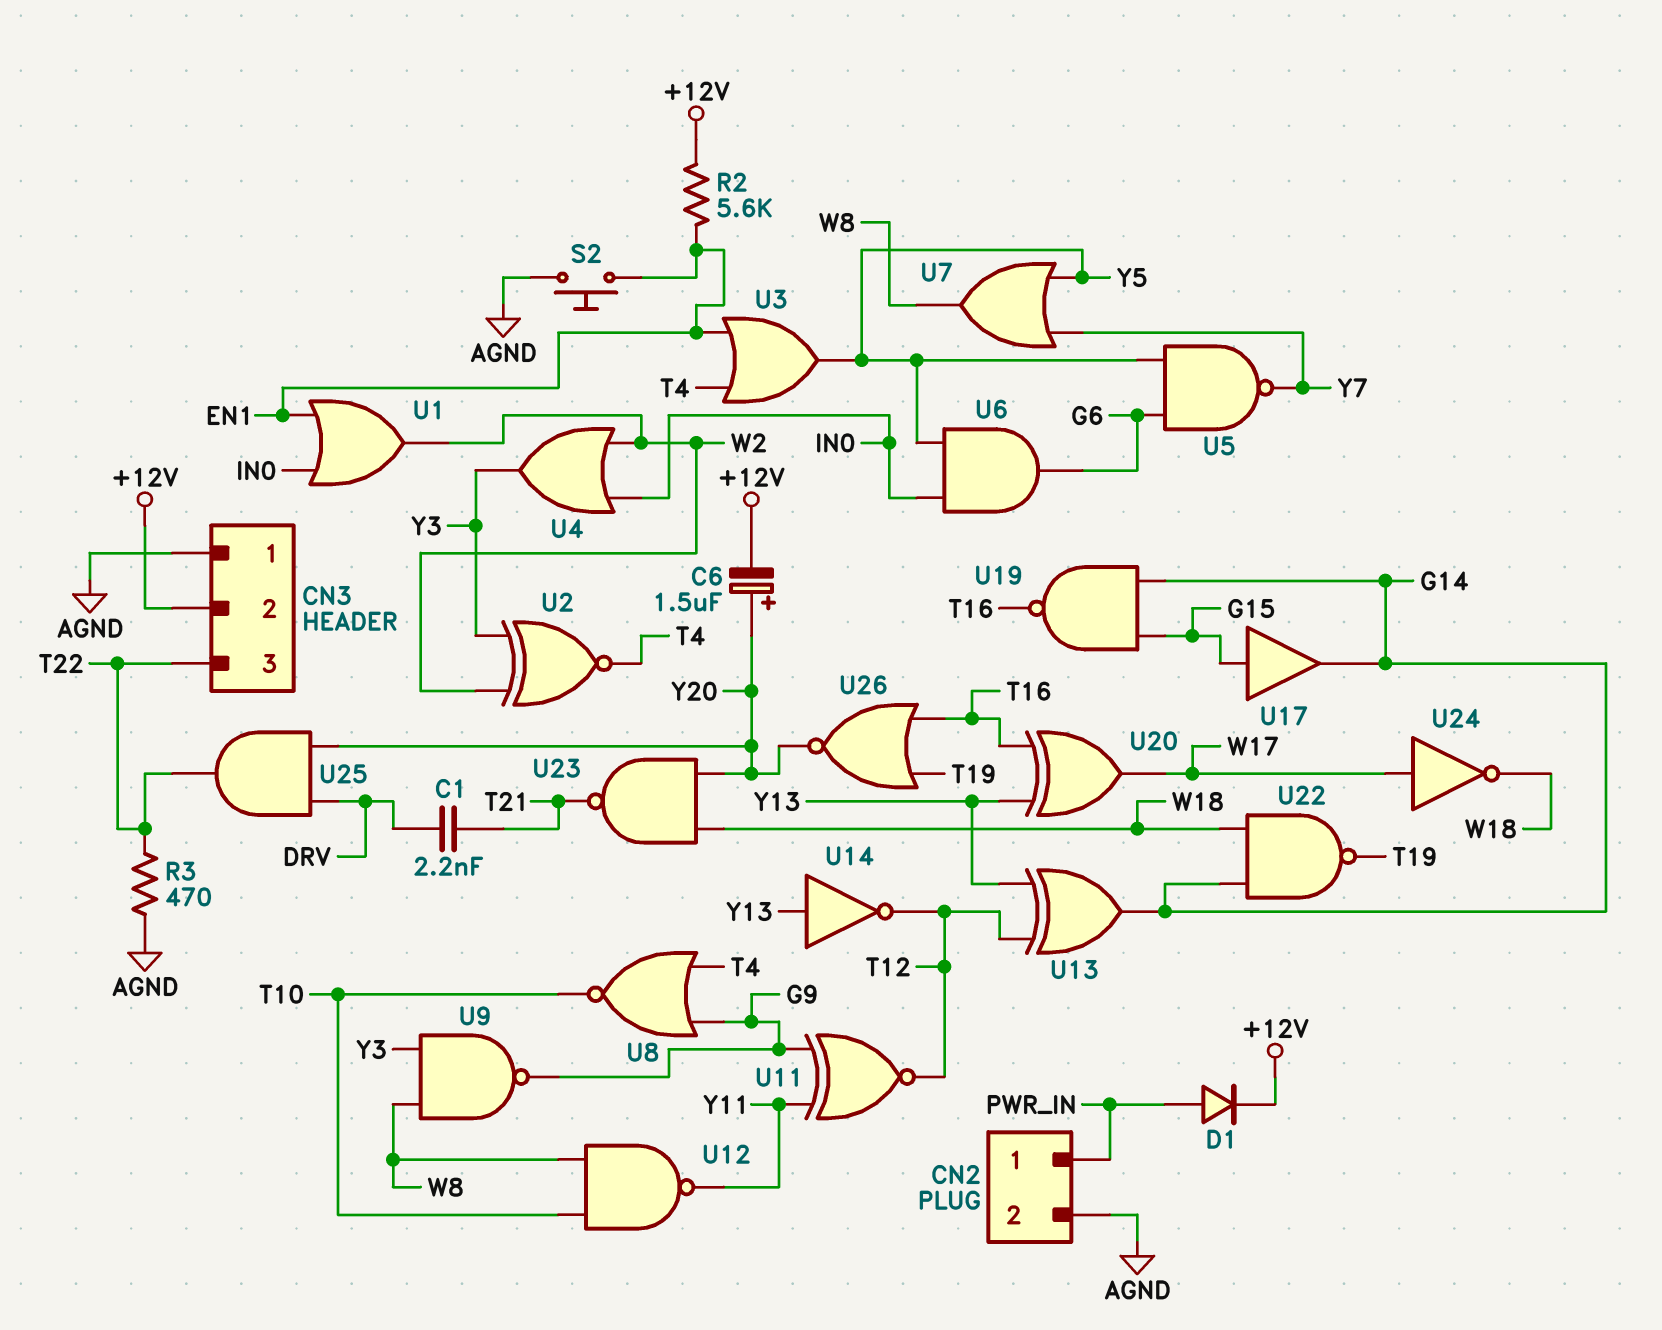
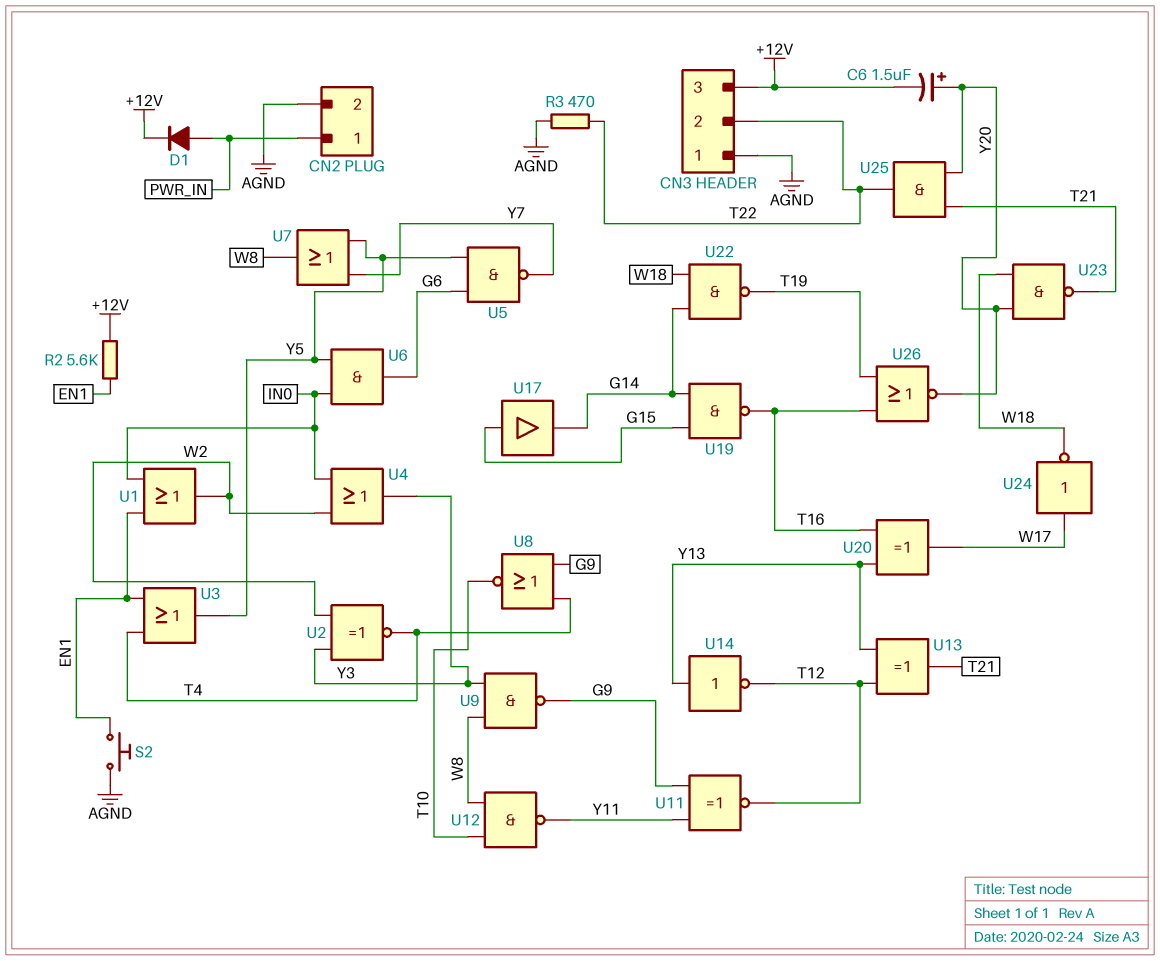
C1: 2.2nF (DRV, T21) -> none
CN3 pin 2: +12V -> T22
CN3 pin 3: T22 -> +12V
U13: XOR (in T12, in Y13, out G14) -> XOR (in T12, in Y13, out T21)
U25: AND (in DRV, in Y20, out T22) -> AND (in T21, in Y20, out T22)

